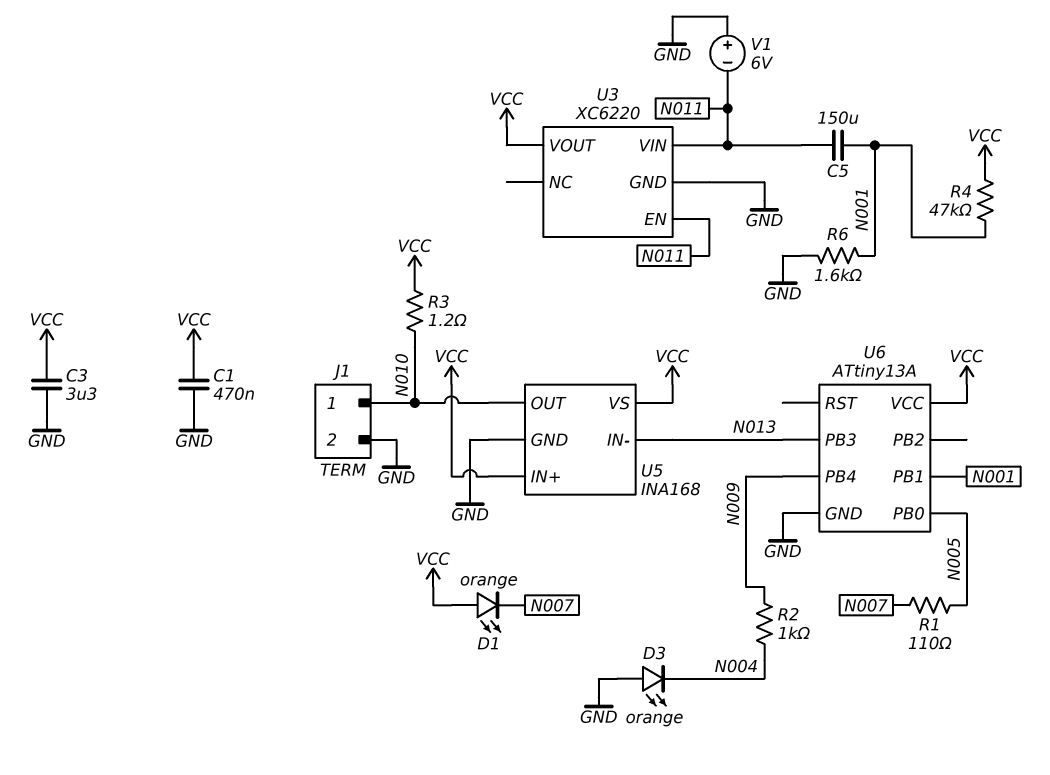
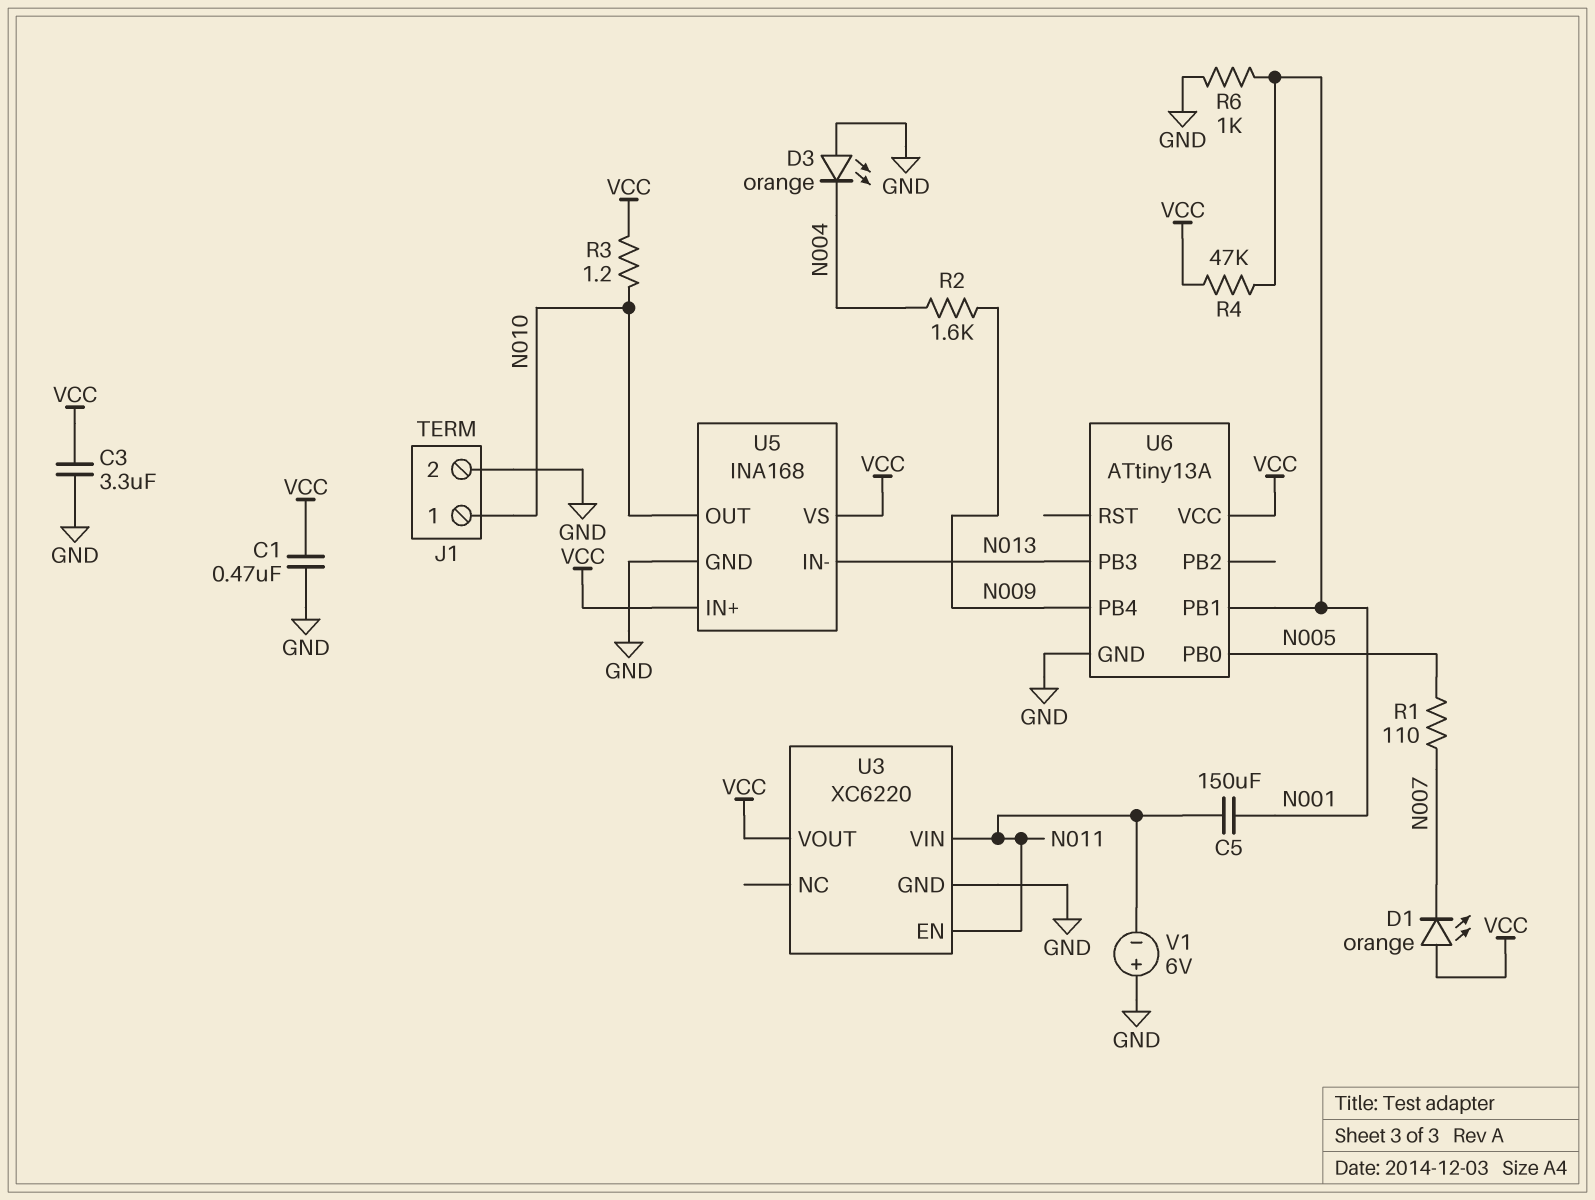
R2: 1k (N004, N009) -> 1.6k (N004, N009)
R6: 1.6k (GND, N001) -> 1k (GND, N001)

